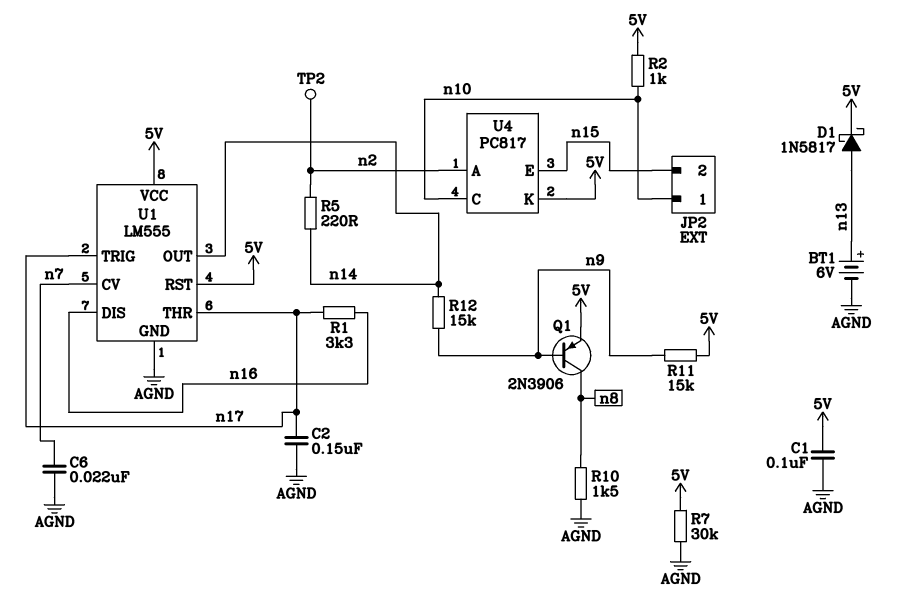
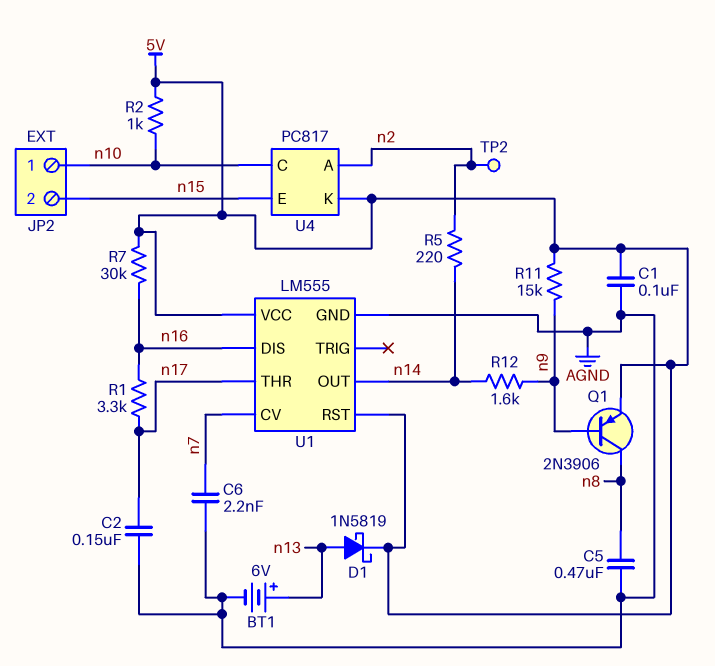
C5: none -> 470nF (AGND, n8)
C6: 22nF (AGND, n7) -> 2.2nF (AGND, n7)
D1: schottky 1N5817 (A n13, K 5V) -> schottky 1N5819 (A n13, K 5V)
R7: 30k (5V, AGND) -> 30k (5V, n16)
R10: 1.5k (AGND, n8) -> none
R12: 15k (n9, n14) -> 1.6k (n9, n14)
U1 pin TRIG: n17 -> none

